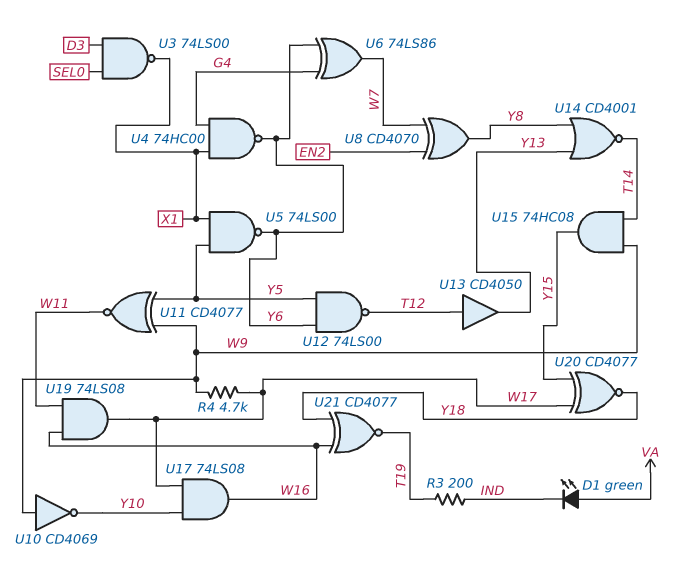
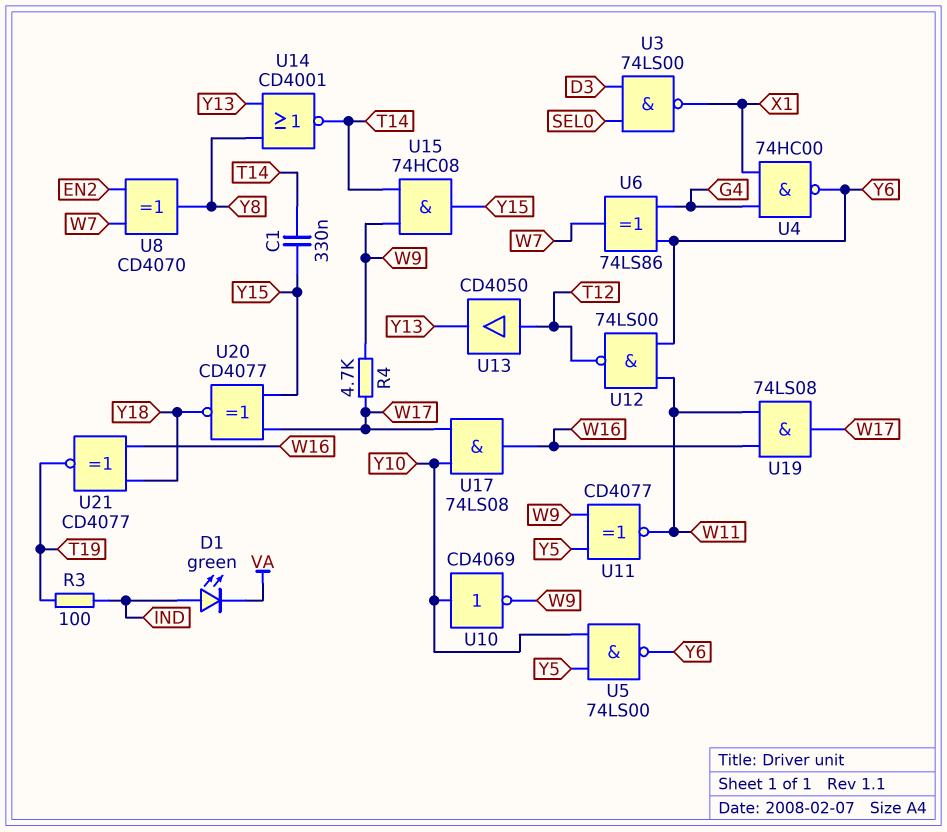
C1: none -> 330nF (T14, Y15)
D1: LED green (A VA, K IND) -> LED green (A IND, K VA)
R3: 200 (IND, T19) -> 100 (IND, T19)
U5: NAND 74LS00 (in X1, in Y5, out Y6) -> NAND 74LS00 (in Y5, in Y10, out Y6)
U10: NOT CD4069 (in W9, out Y10) -> NOT CD4069 (in Y10, out W9)
U12: NAND 74LS00 (in Y5, in Y6, out T12) -> NAND 74LS00 (in W11, in Y6, out T12)

